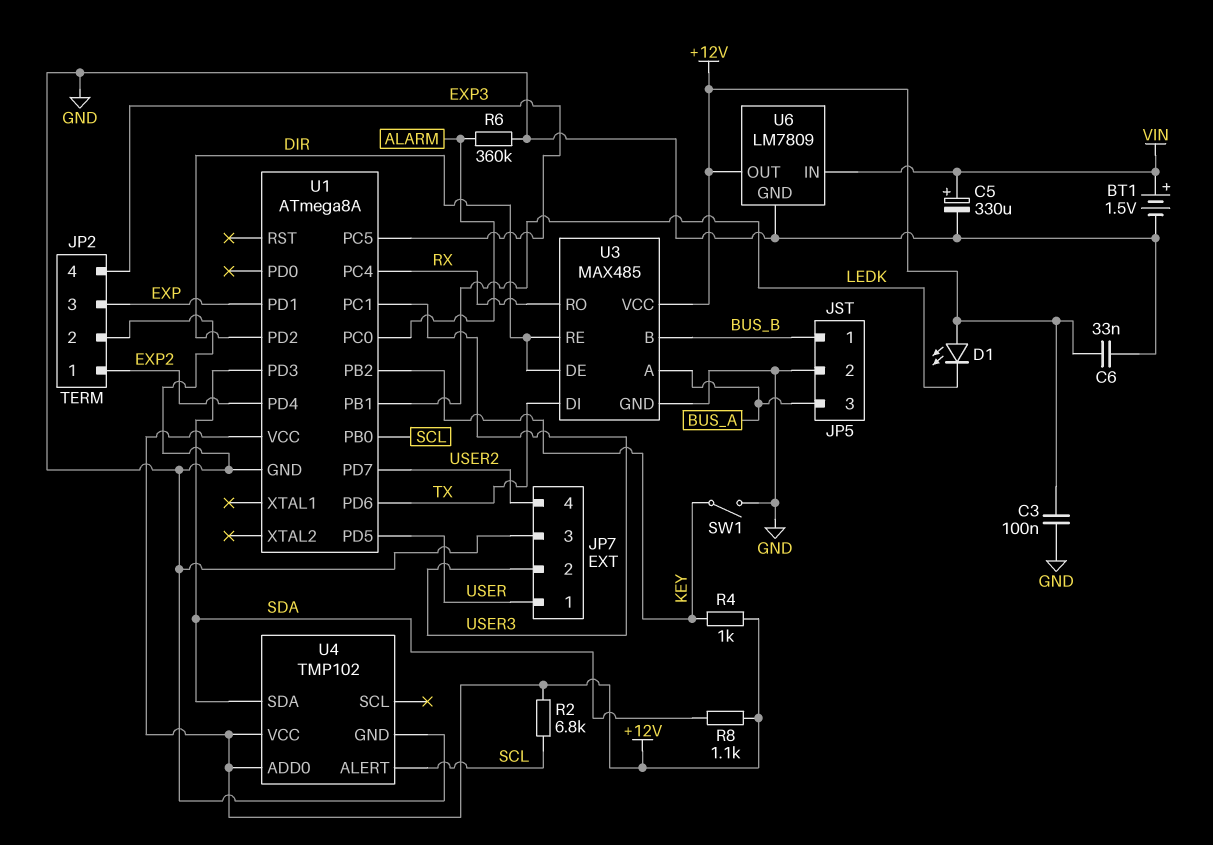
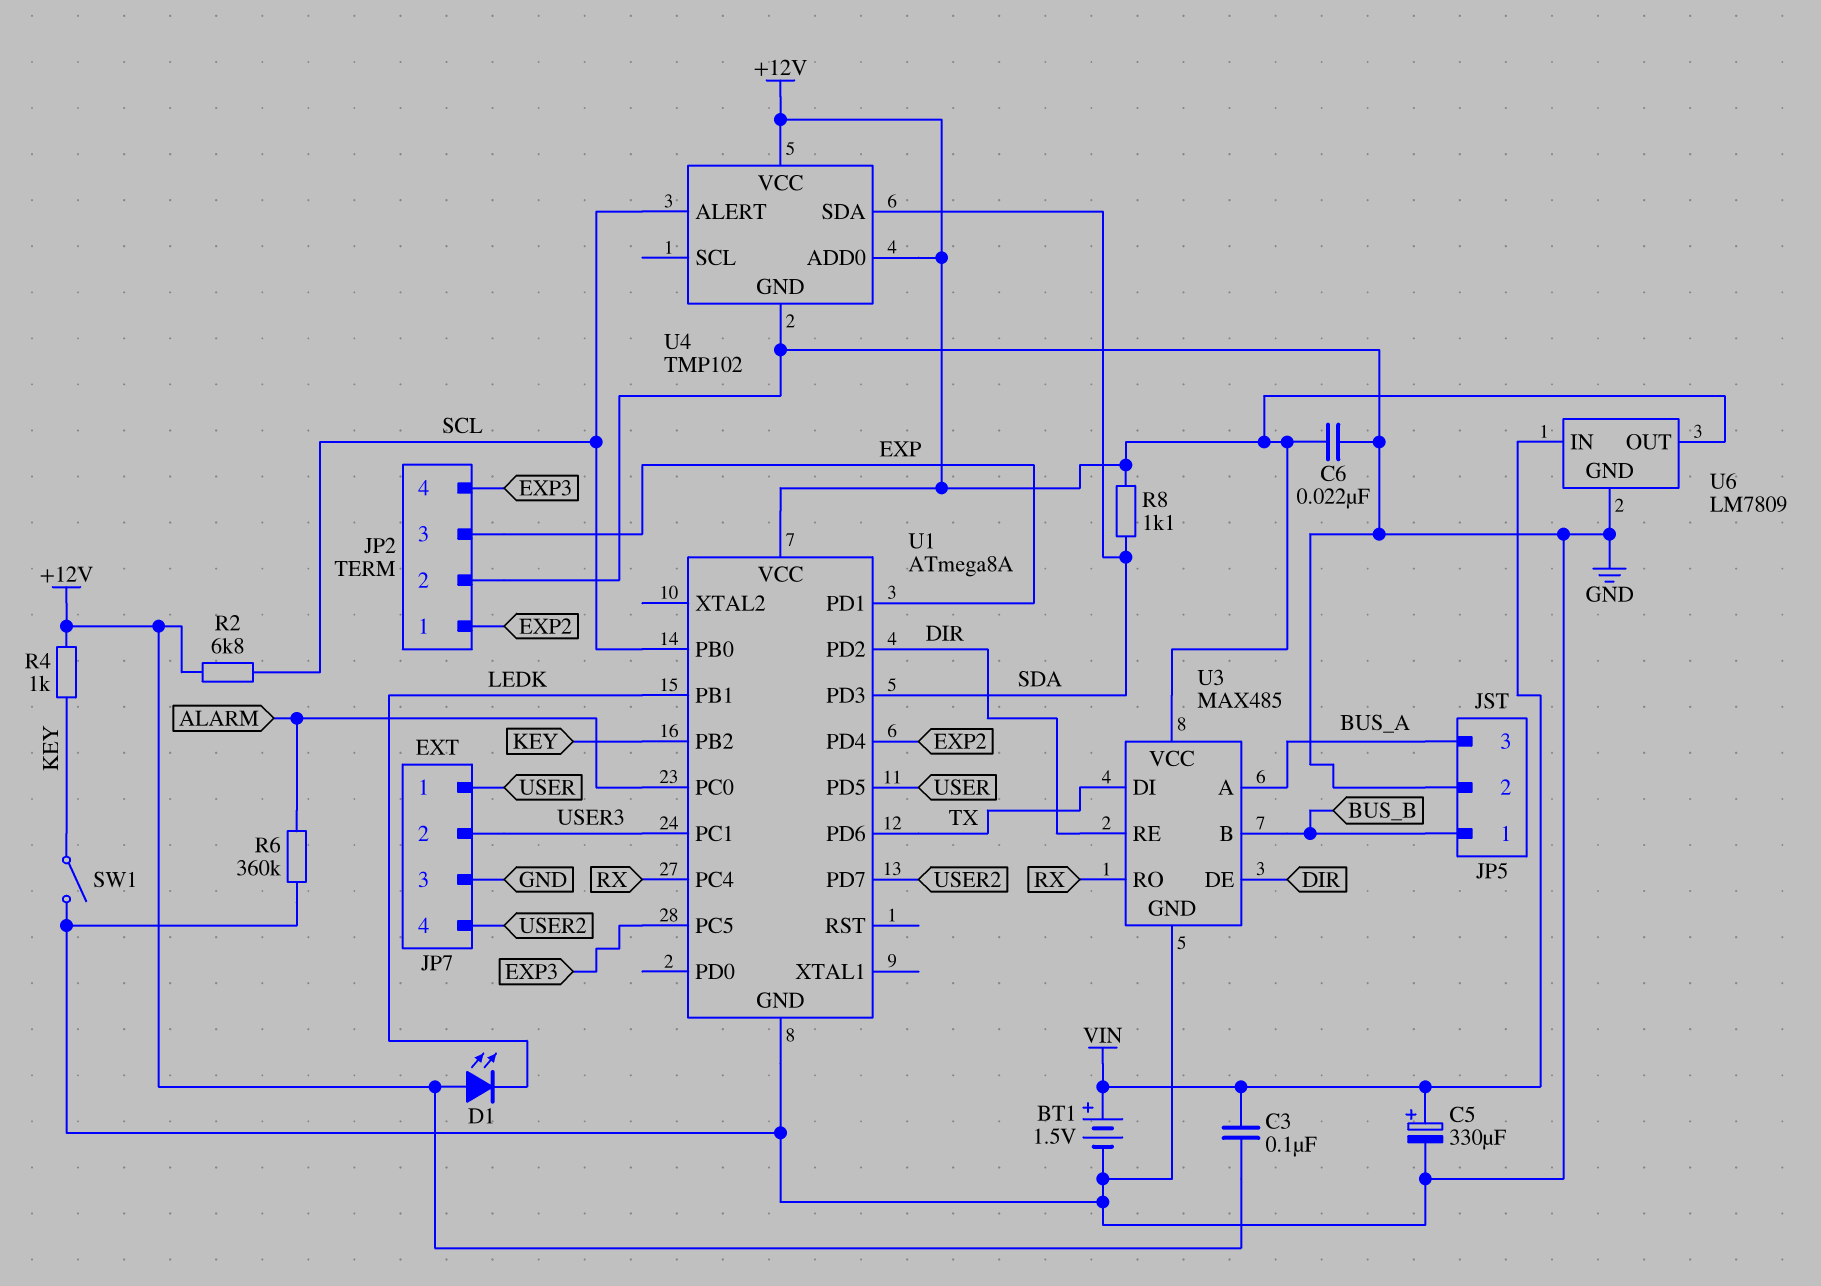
C3: 100nF (+12V, GND) -> 100nF (+12V, VIN)
C6: 33nF (+12V, GND) -> 22nF (+12V, GND)

